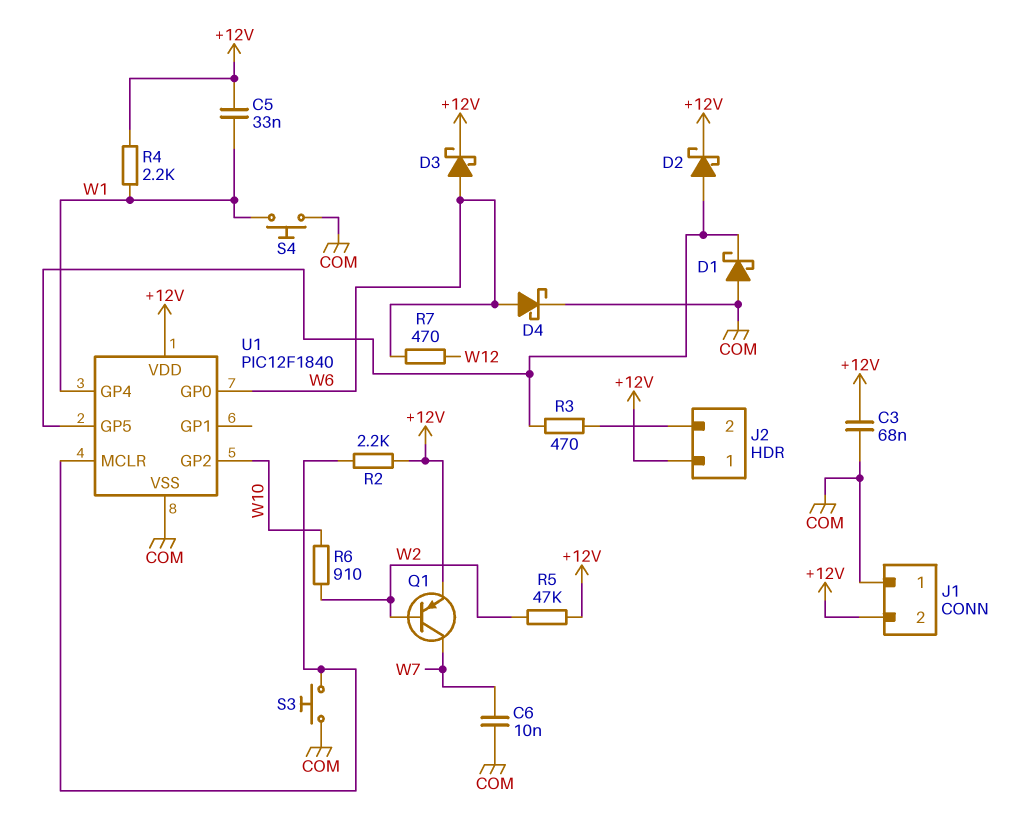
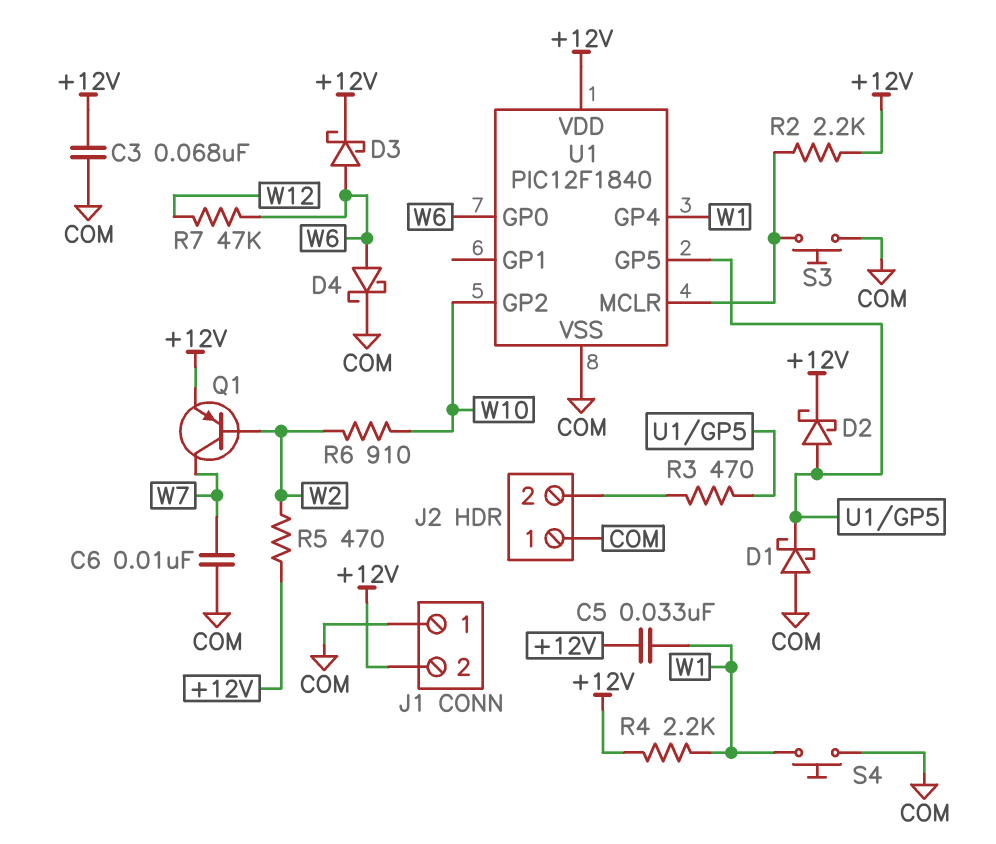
J2 pin 1: +12V -> COM
R5: 47k (+12V, W2) -> 470 (+12V, W2)
R7: 470 (W6, W12) -> 47k (W6, W12)

